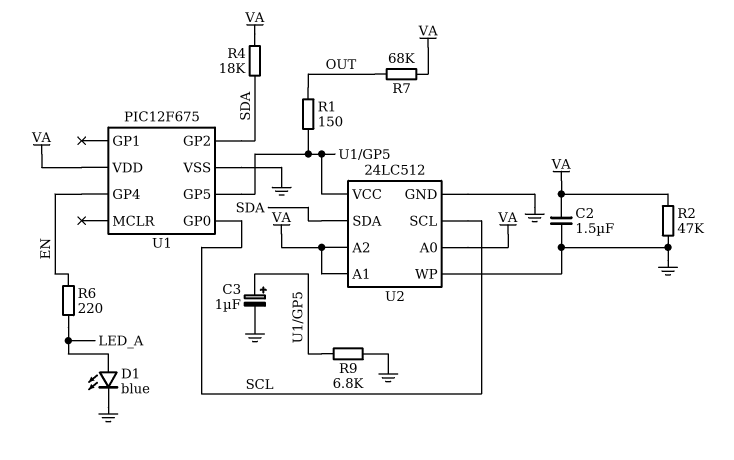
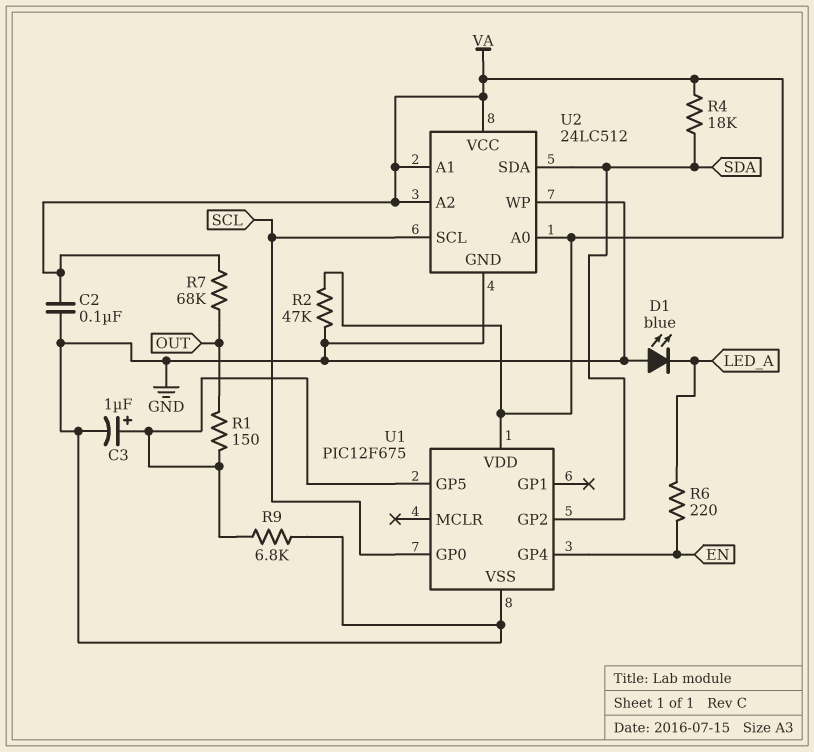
C2: 1.5uF (GND, VA) -> 100nF (GND, VA)
D1: LED blue (A LED_A, K GND) -> LED blue (A GND, K LED_A)
U2 pin VCC: U1/GP5 -> VA

